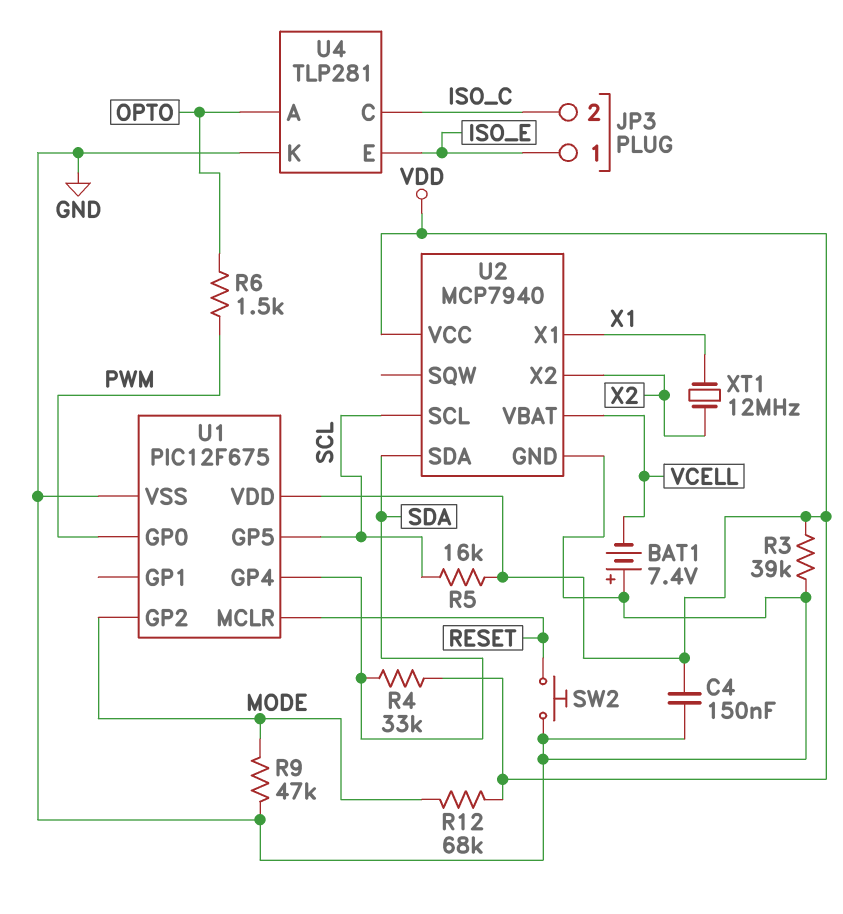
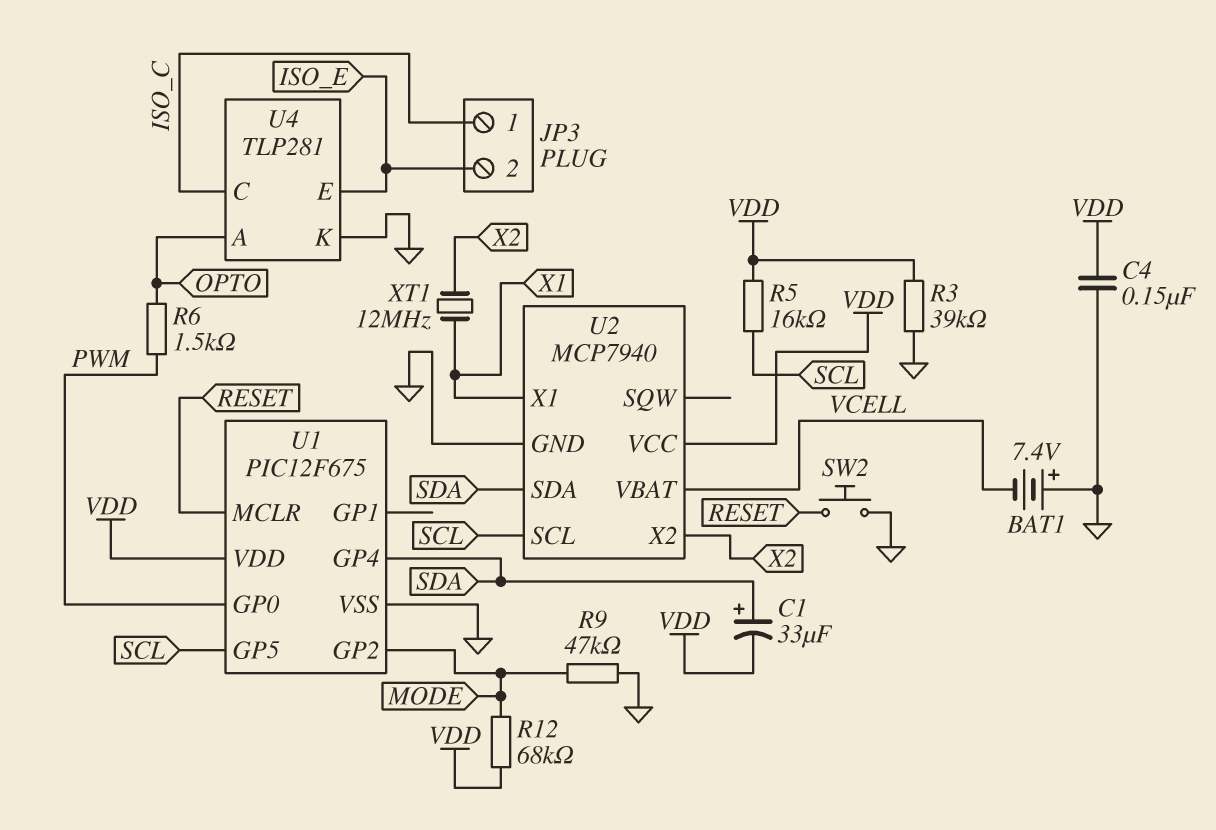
C1: none -> 33uF (plus SDA, minus VDD)
JP3 pin 1: ISO_E -> ISO_C
JP3 pin 2: ISO_C -> ISO_E
R4: 33k (SDA, VDD) -> none

